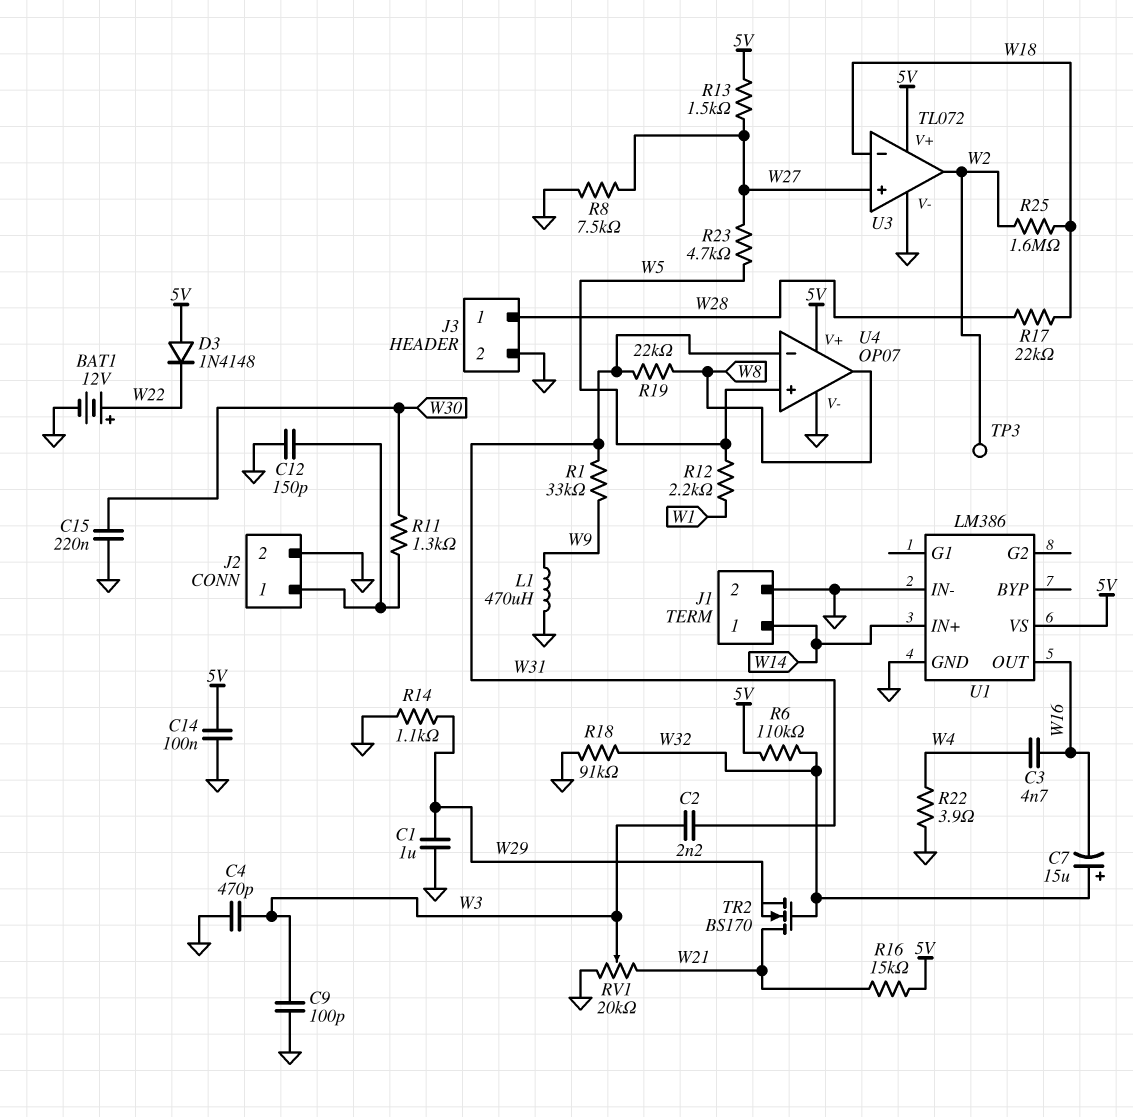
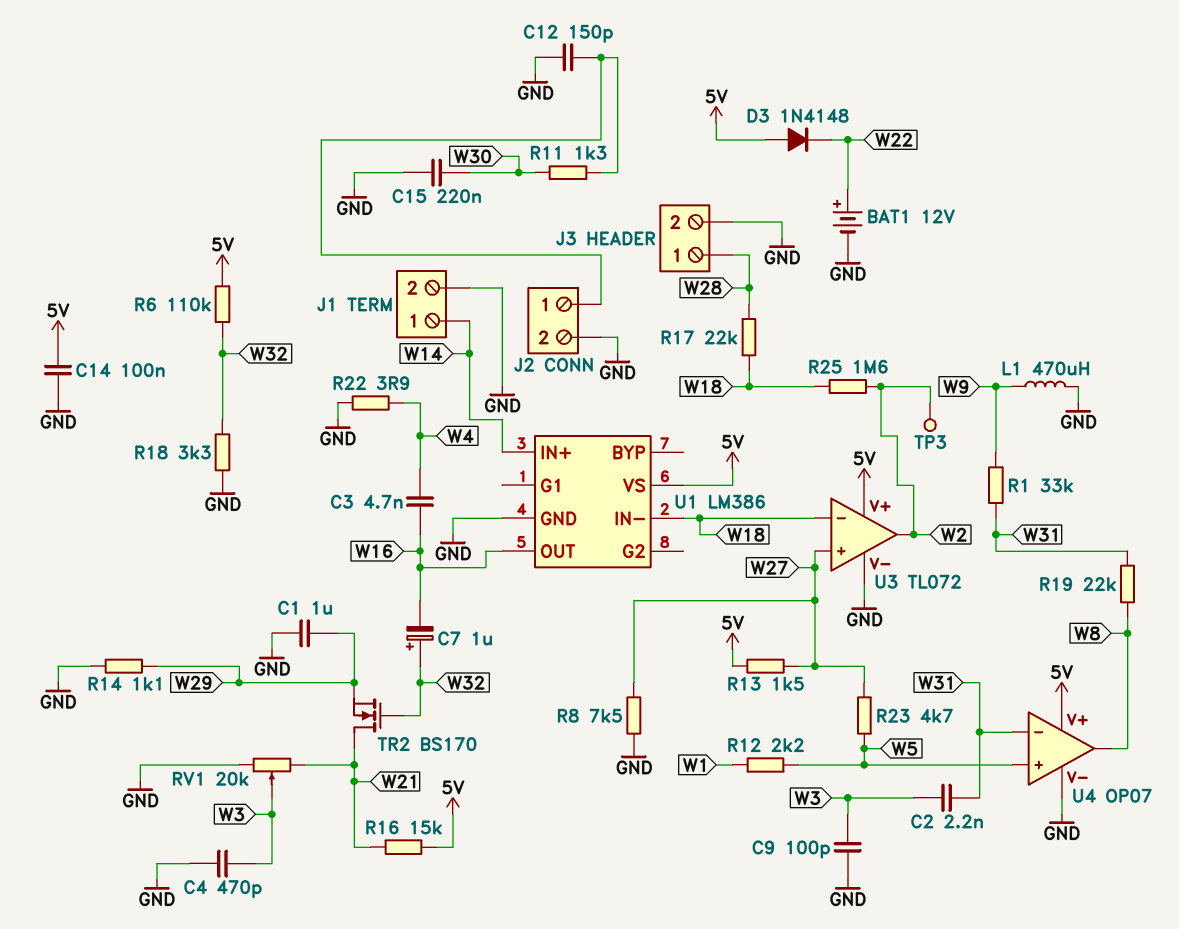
C7: 15uF (plus W32, minus W16) -> 1uF (plus W32, minus W16)
R18: 91k (GND, W32) -> 3.3k (GND, W32)
U1 pin IN-: GND -> W18

